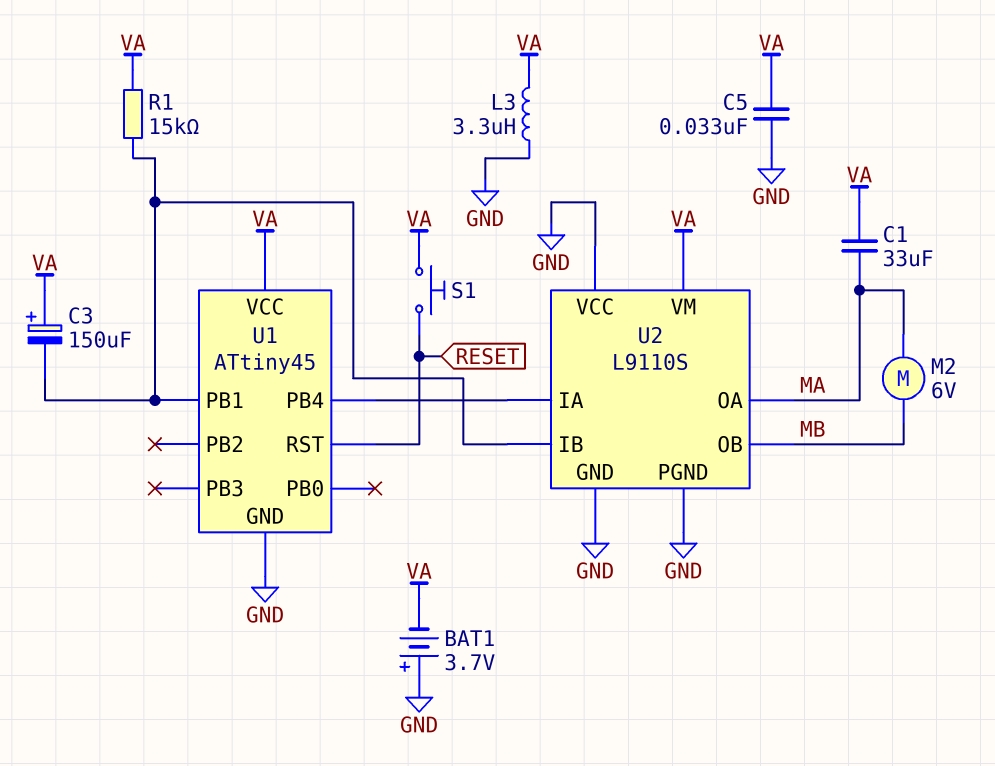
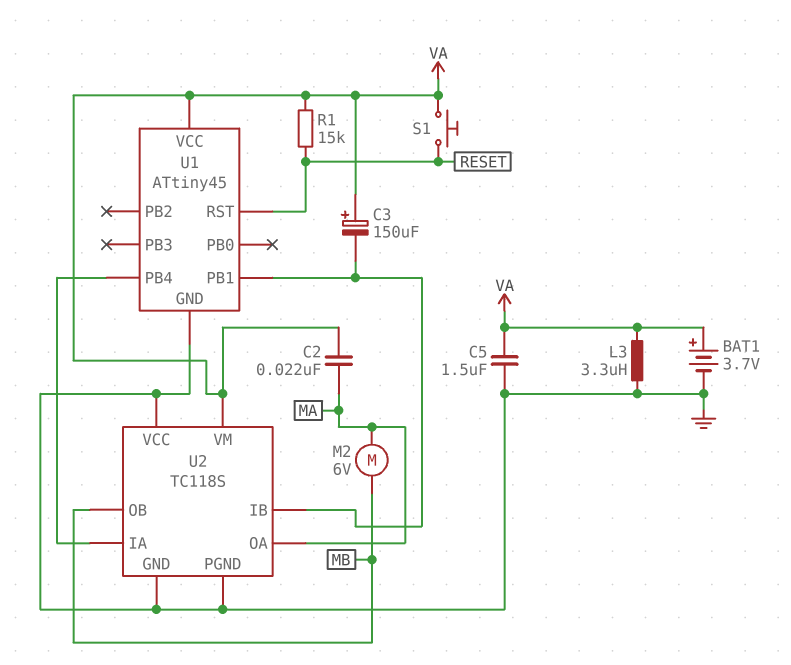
BAT1: 3.7V (plus GND, minus VA) -> 3.7V (plus VA, minus GND)
C1: 33uF (MA, VA) -> none
C2: none -> 22nF (MA, VA)
C5: 33nF (GND, VA) -> 1.5uF (GND, VA)
R1: 15k (U1/PB1, VA) -> 15k (RESET, VA)
U2: L9110S -> TC118S

